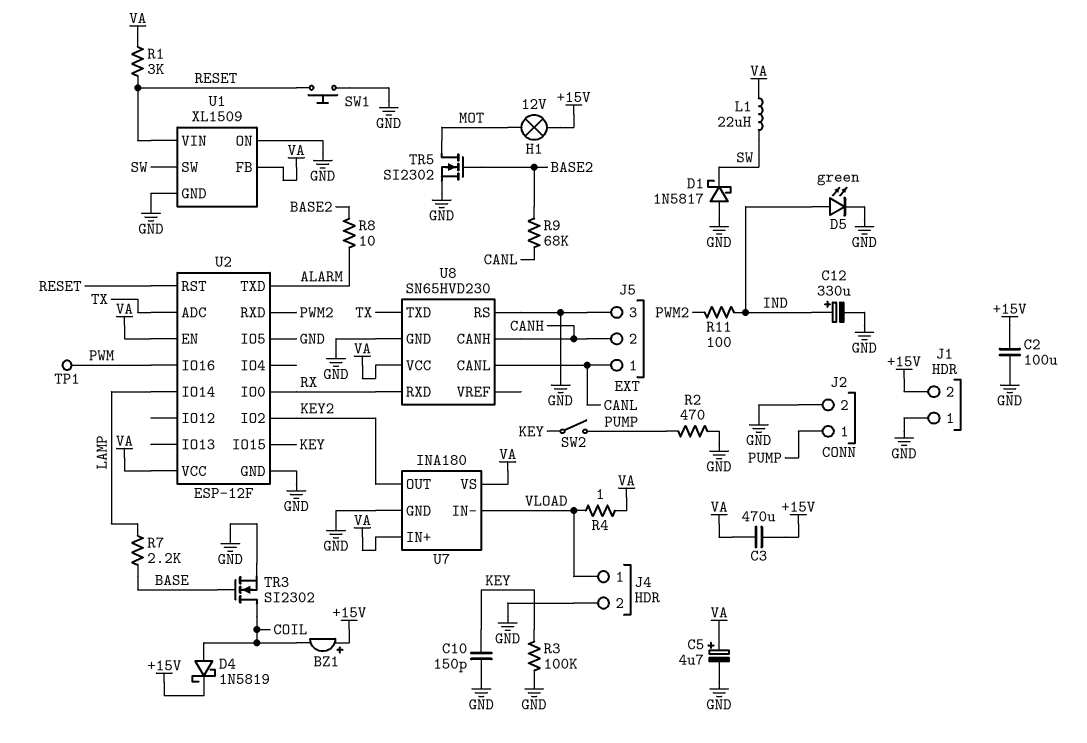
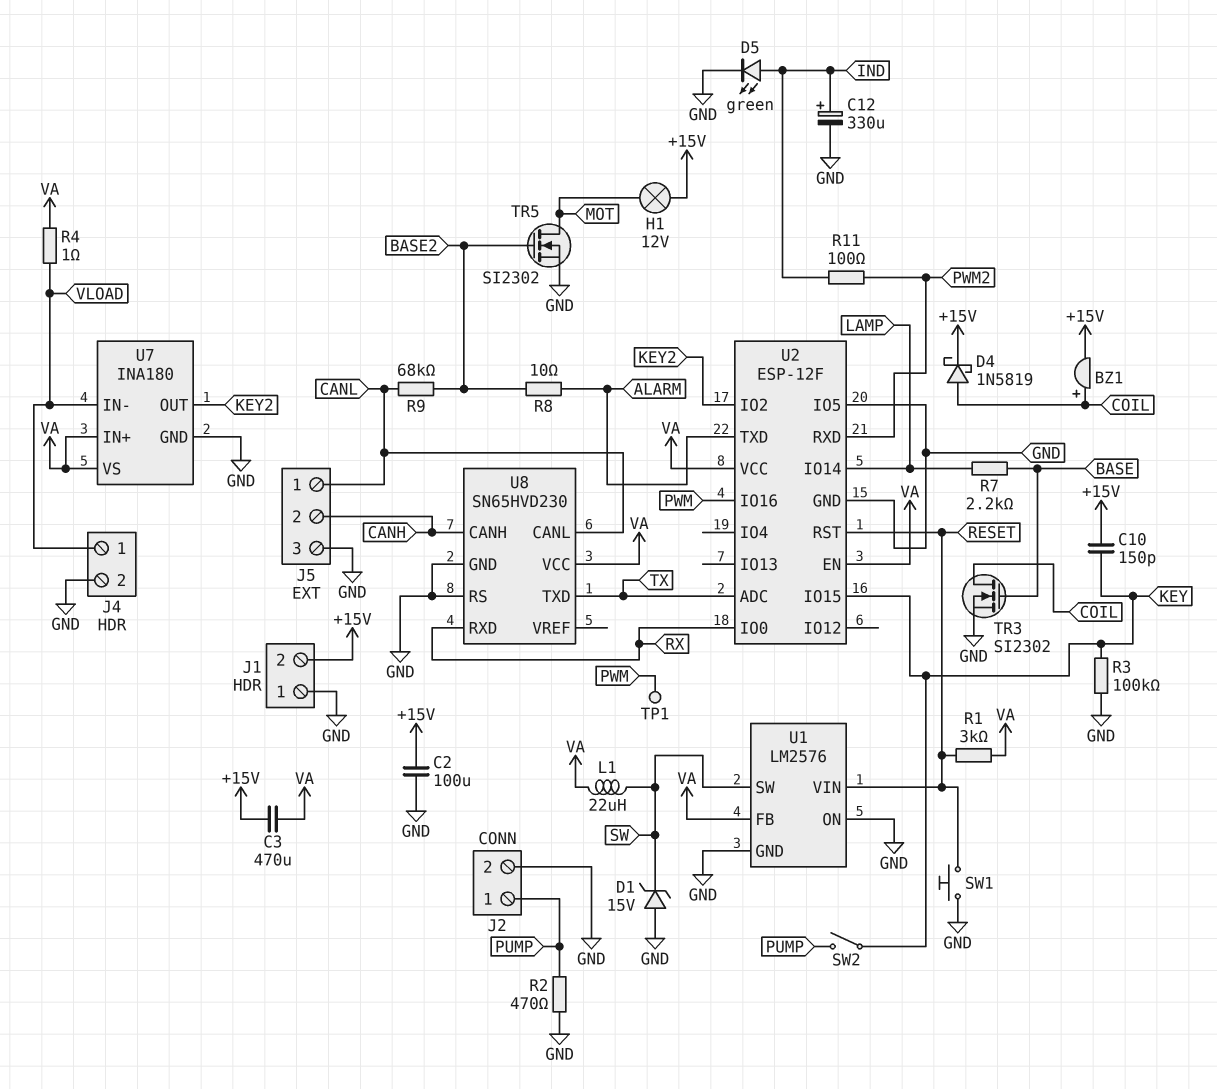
BZ1: buzzer (plus +15V, minus COIL) -> buzzer (plus COIL, minus +15V)
C5: 4.7uF (plus VA, minus GND) -> none
C10: 150pF (GND, KEY) -> 150pF (+15V, KEY)
D1: schottky 1N5817 (A GND, K SW) -> zener 15V (A GND, K SW)
U1: XL1509 -> LM2576

